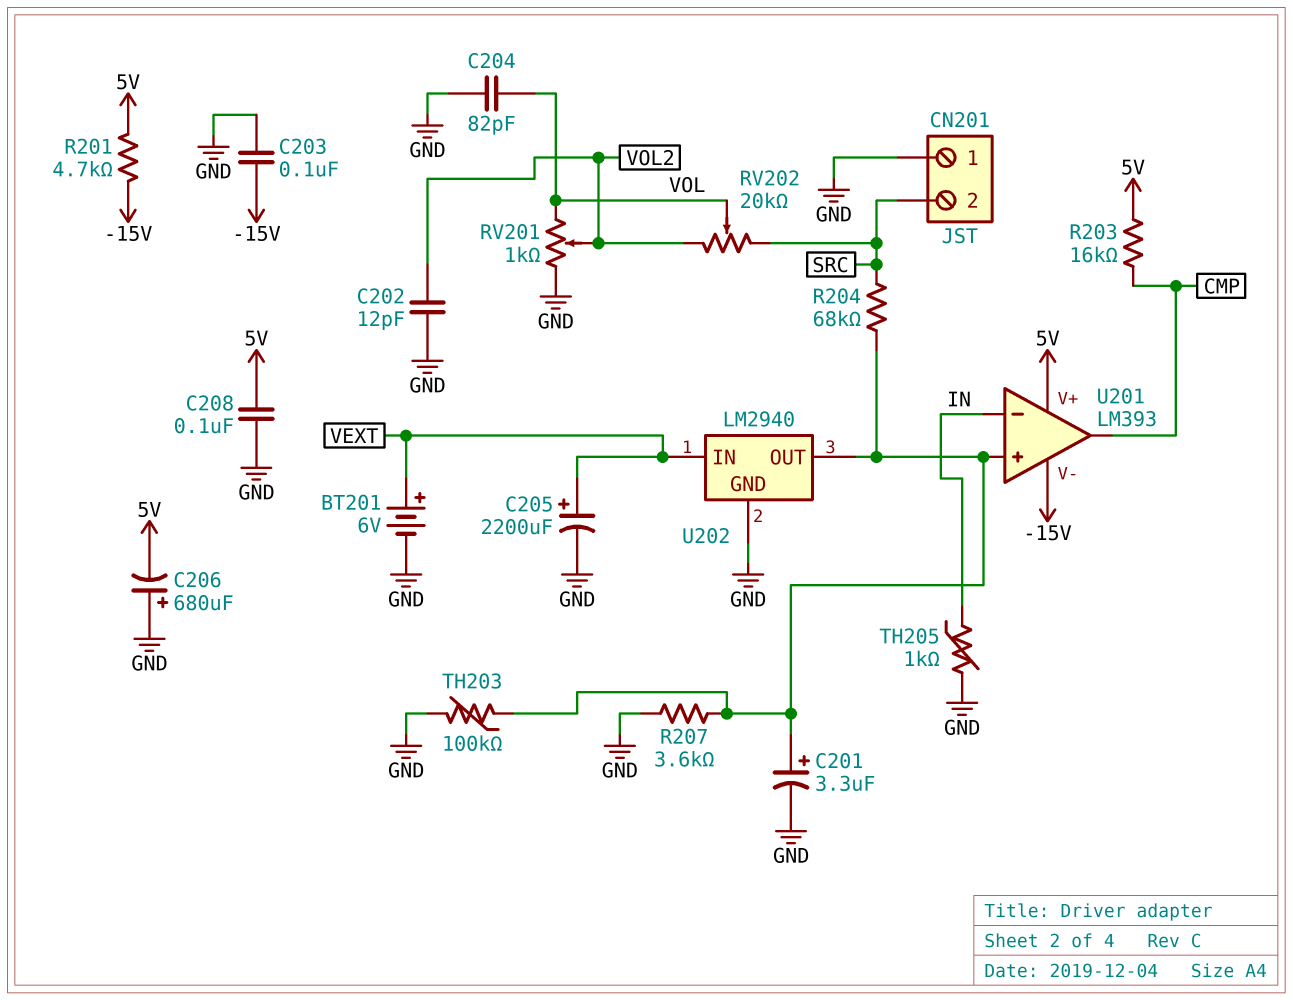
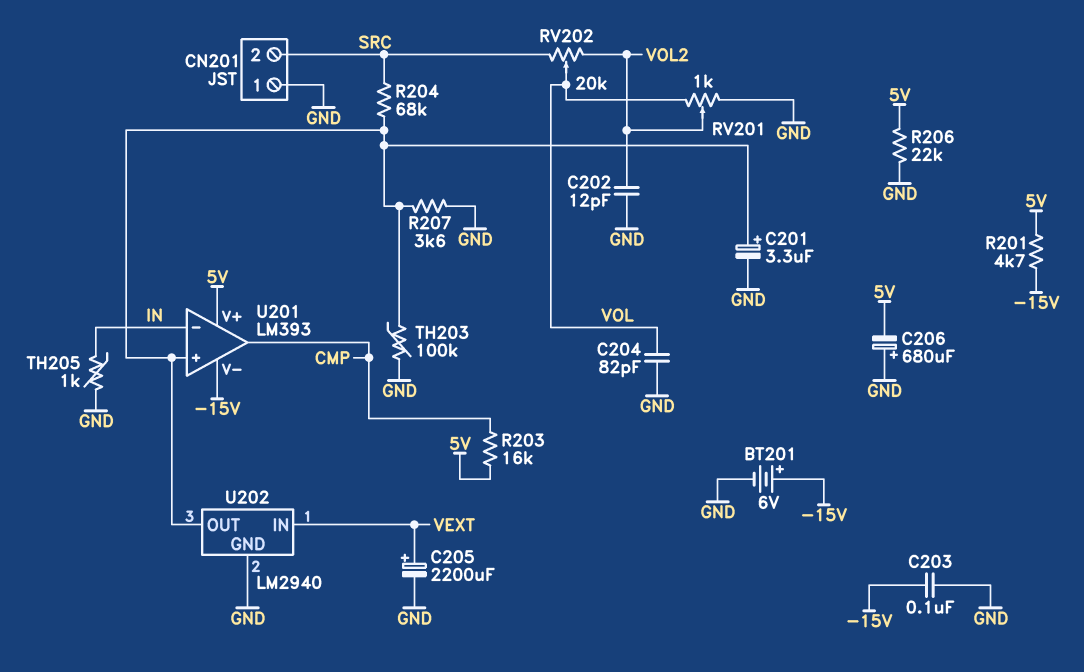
BT201: 6V (plus VEXT, minus GND) -> 6V (plus -15V, minus GND)
C208: 100nF (5V, GND) -> none
R206: none -> 22k (5V, GND)

